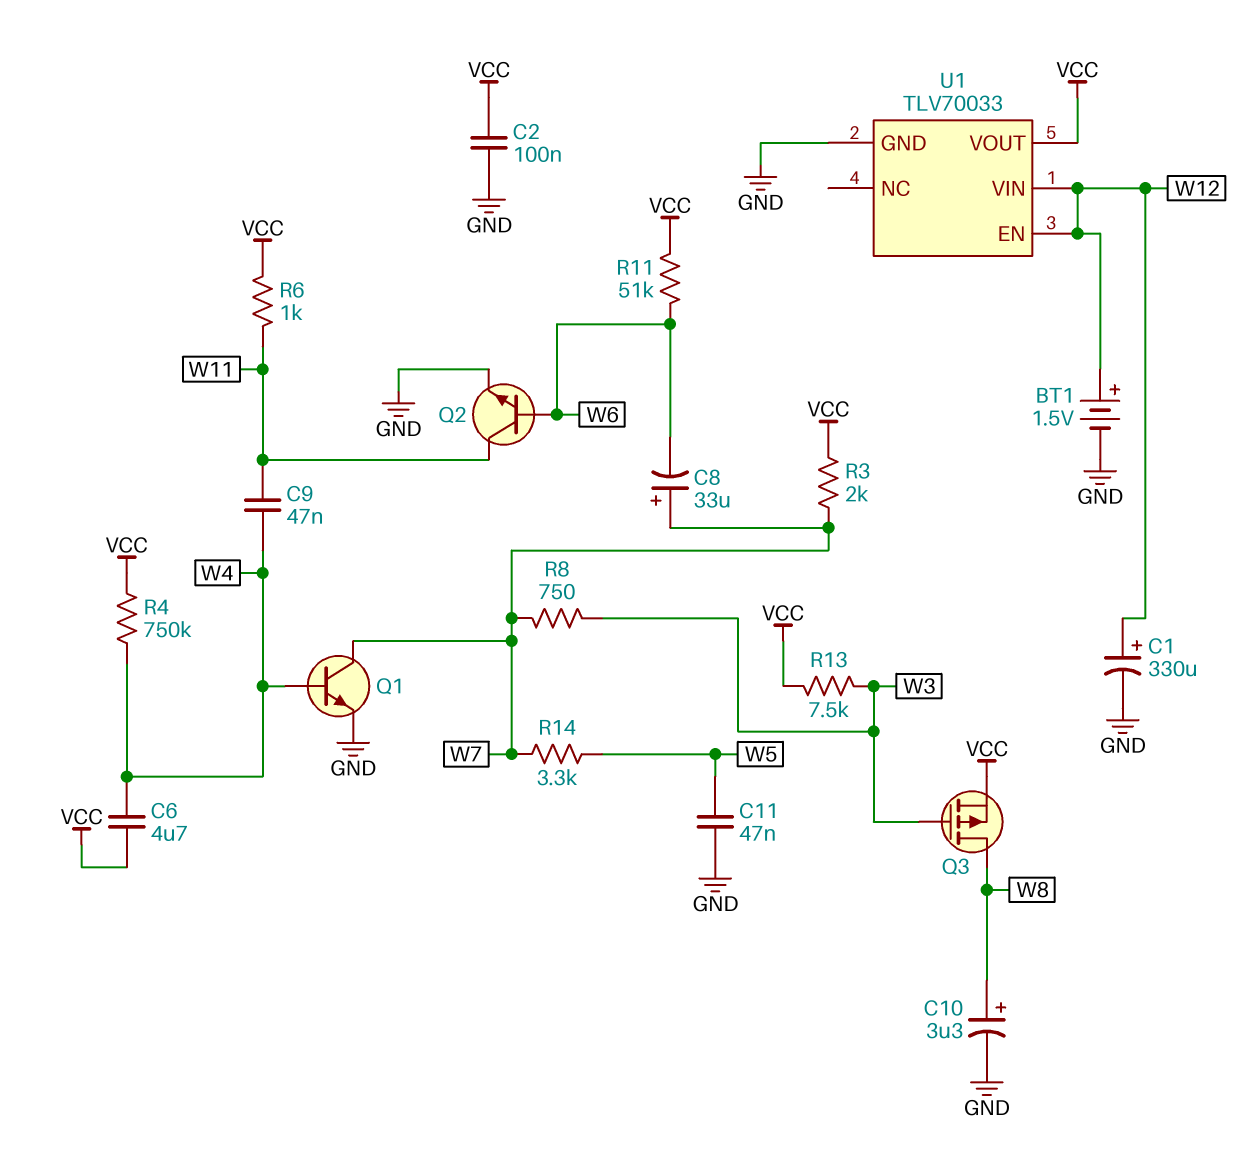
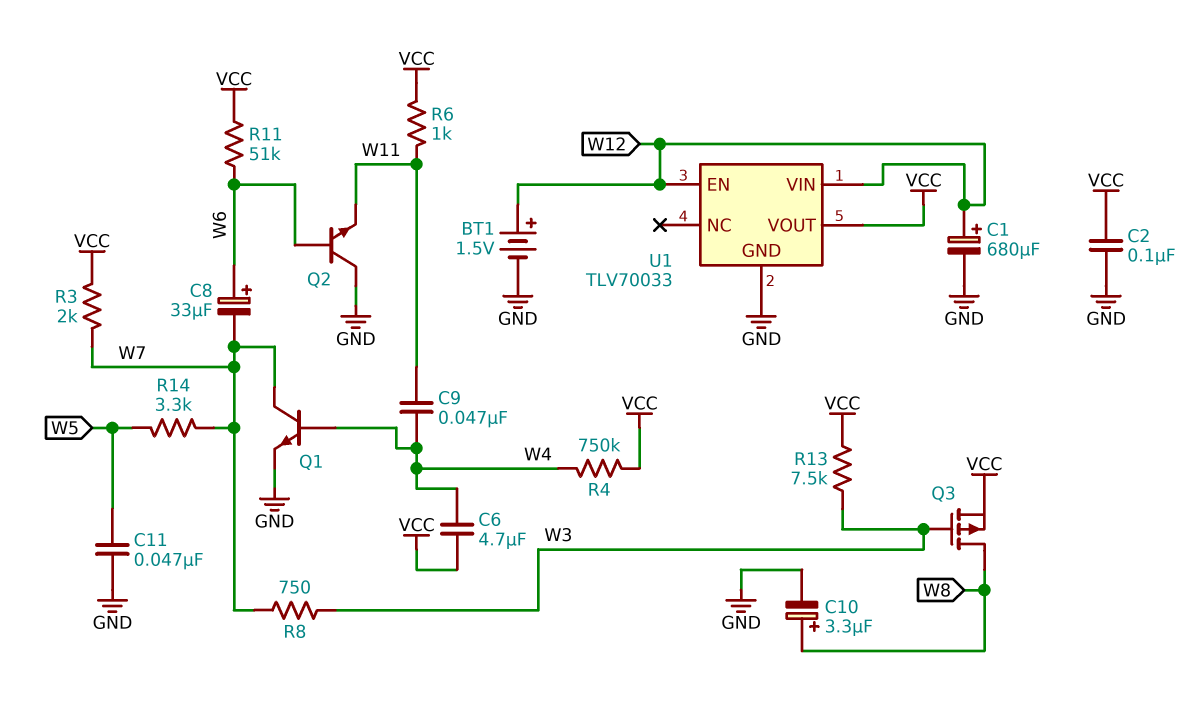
C1: 330uF (plus W12, minus GND) -> 680uF (plus W12, minus GND)
C8: 33uF (plus W7, minus W6) -> 33uF (plus W6, minus W7)
Q2: NPN (B W6, C W11, E GND) -> NPN (B W6, C GND, E W11)

